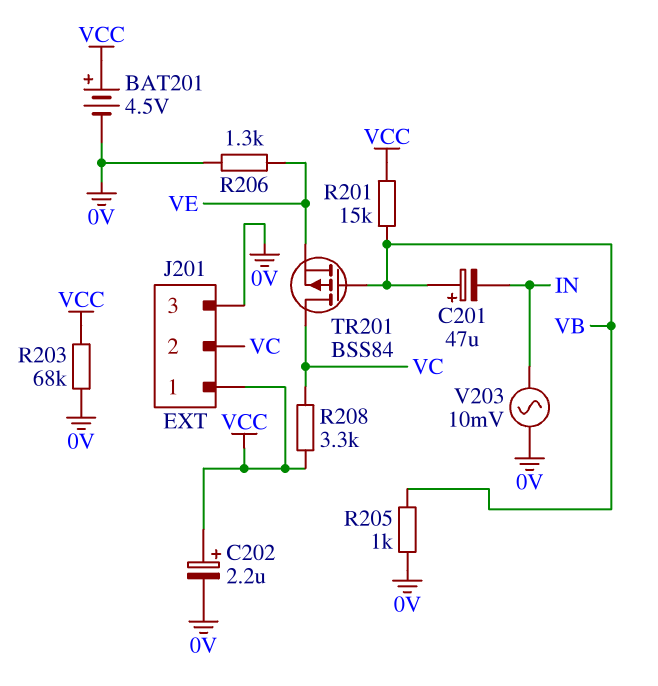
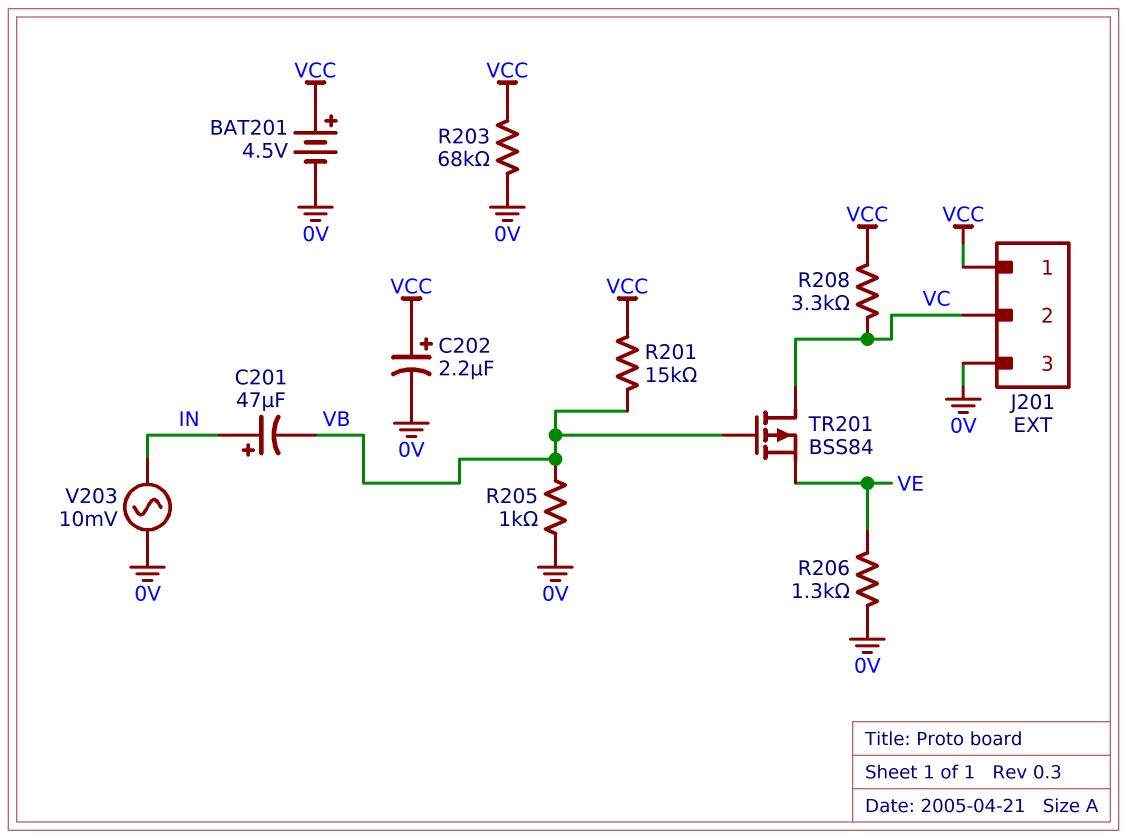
C201: 47uF (plus VB, minus IN) -> 47uF (plus IN, minus VB)

